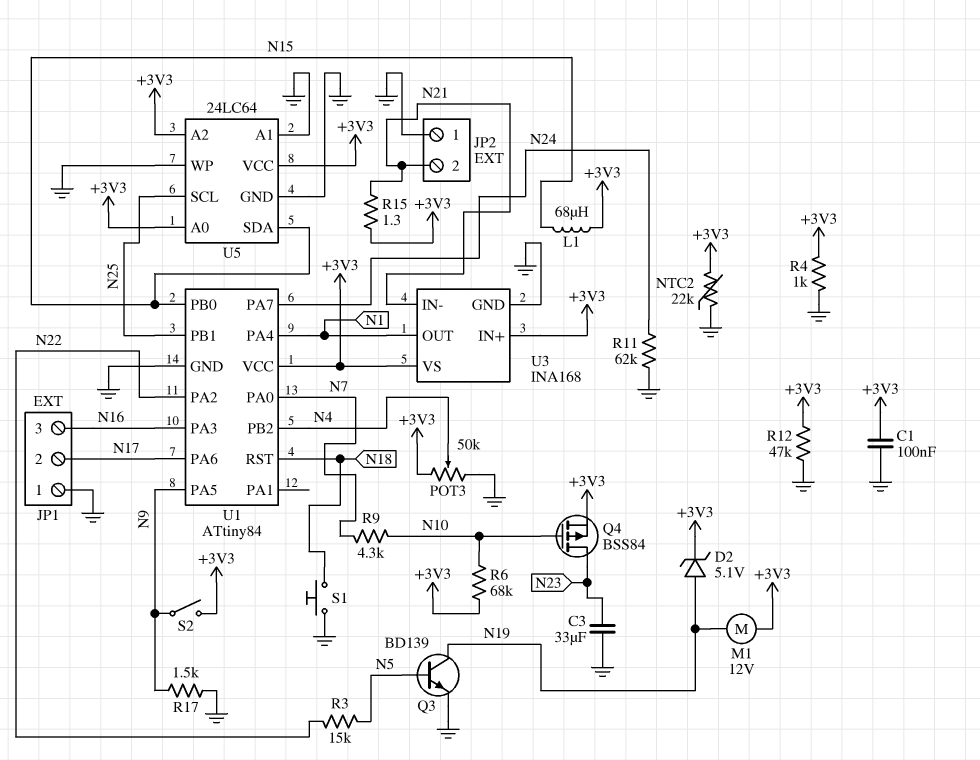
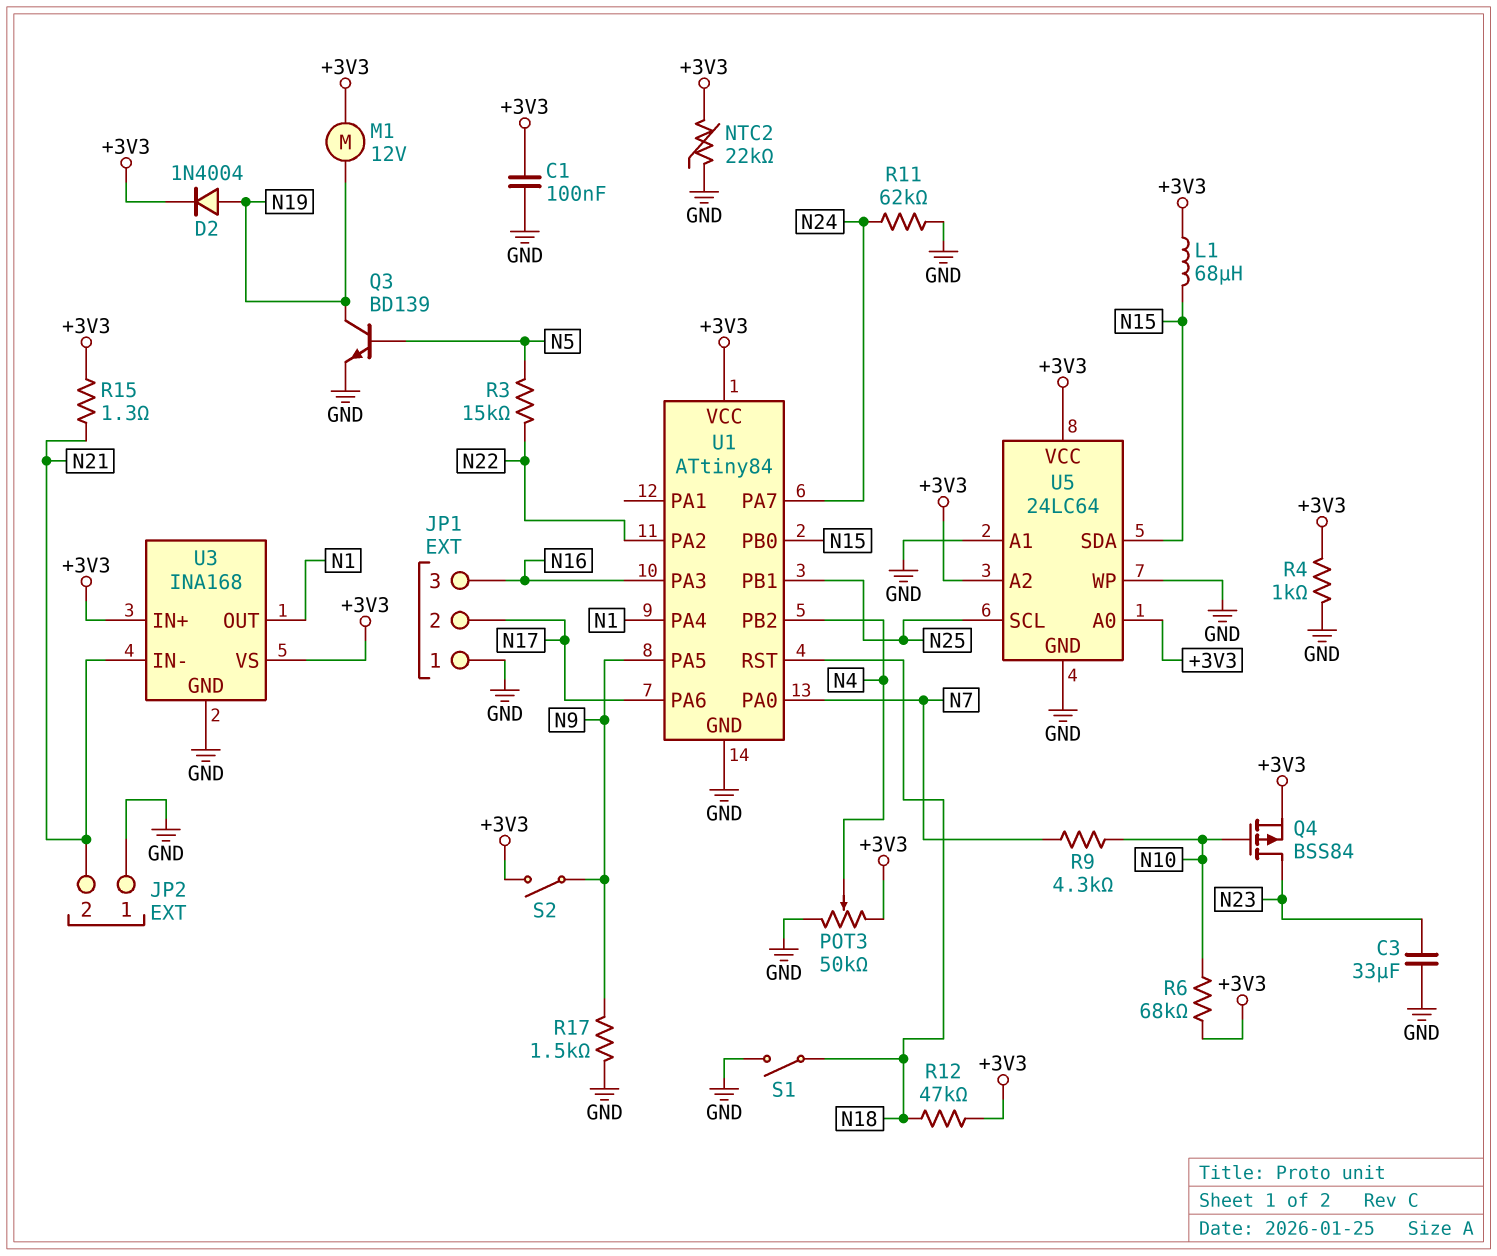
D2: zener 5.1V (A N19, K +3V3) -> diode 1N4004 (A N19, K +3V3)
R12: 47k (+3V3, GND) -> 47k (+3V3, N18)
S1: button (GND, N18) -> switch (GND, N18)

